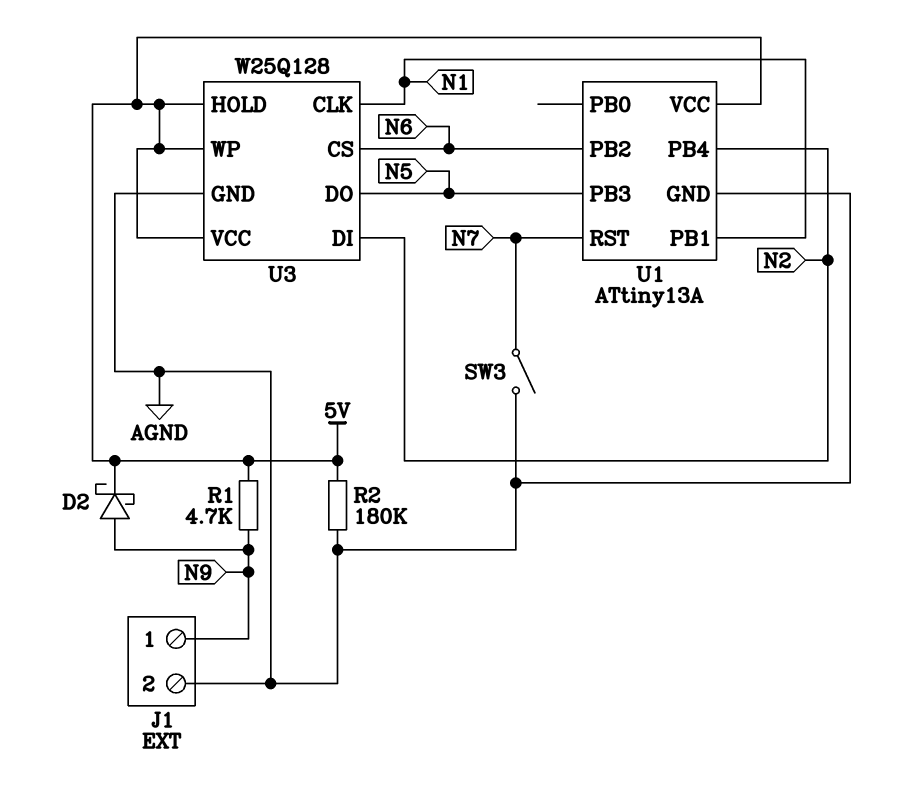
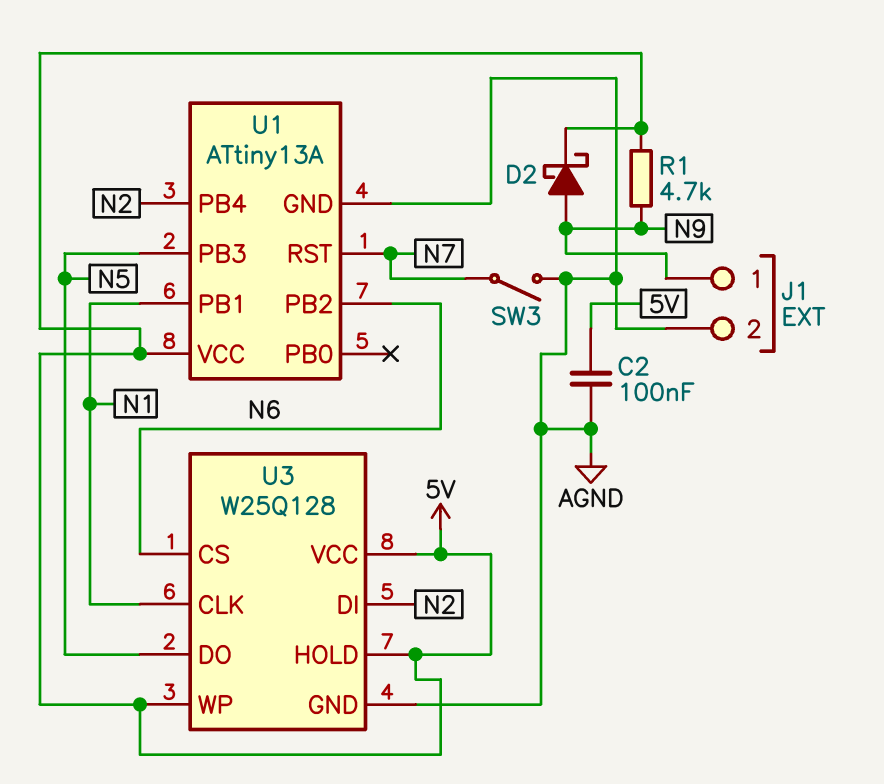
C2: none -> 100nF (5V, AGND)
R2: 180k (5V, AGND) -> none

